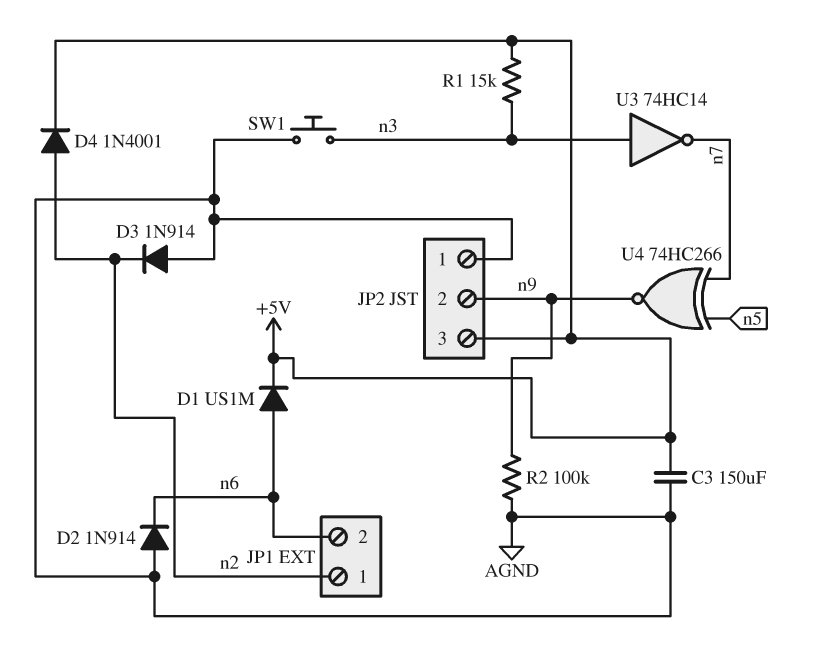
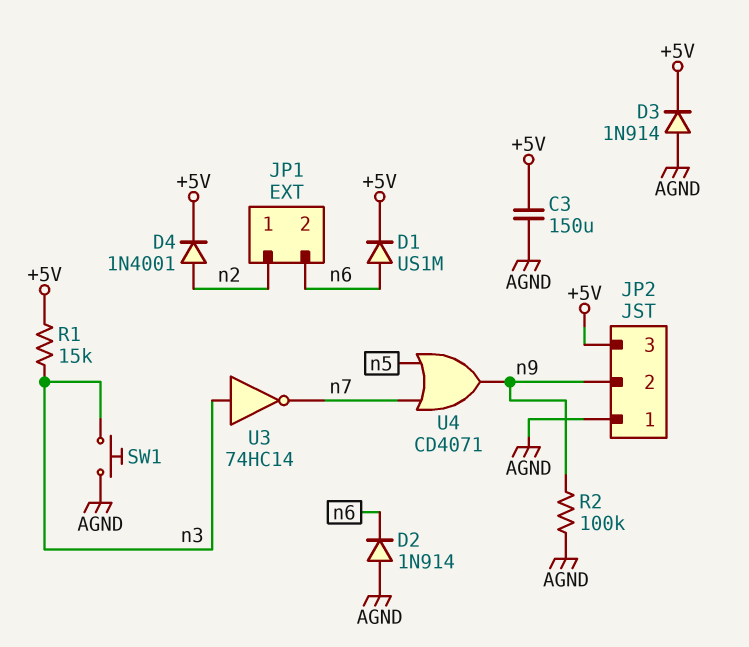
D3: diode 1N914 (A AGND, K n2) -> diode 1N914 (A AGND, K +5V)
U4: XNOR 74HC266 (in n5, in n7, out n9) -> OR CD4071 (in n5, in n7, out n9)

